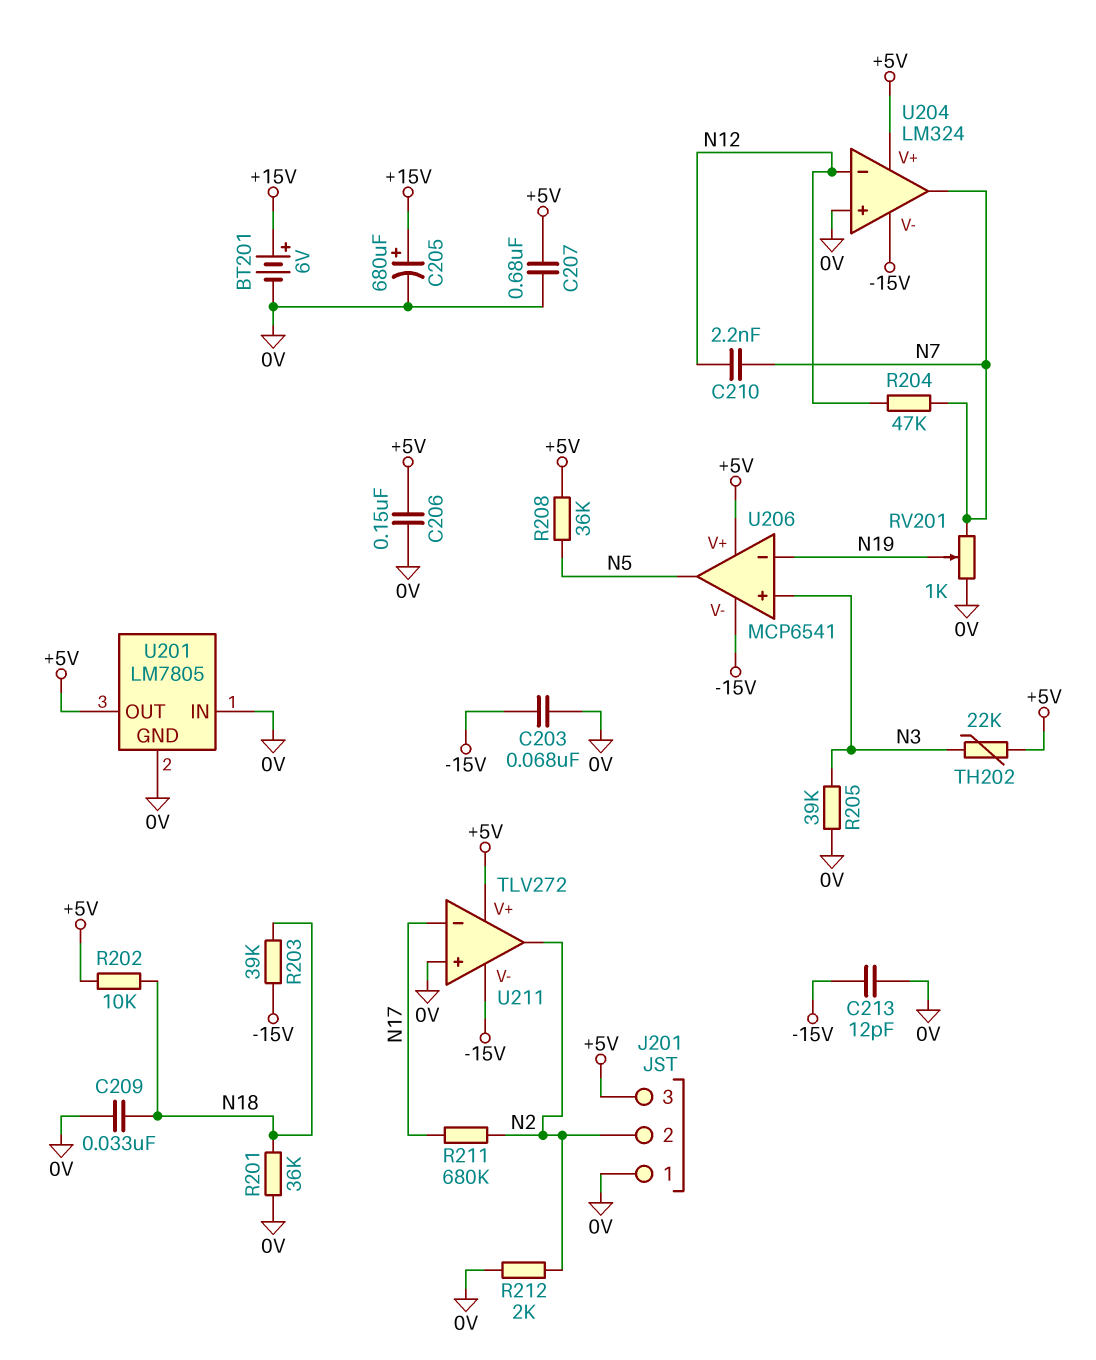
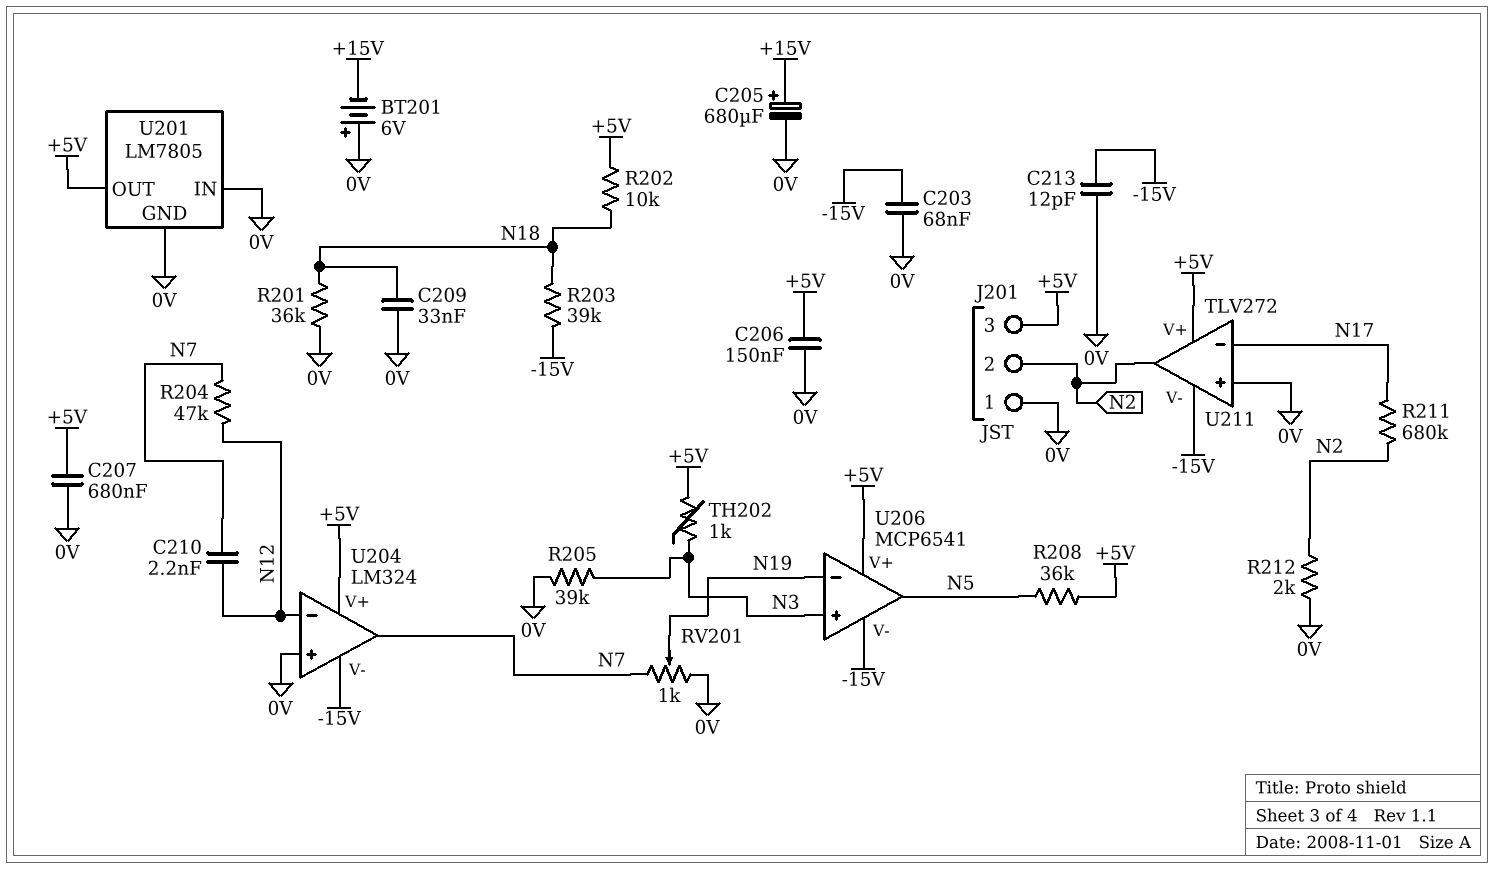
BT201: 6V (plus +15V, minus 0V) -> 6V (plus 0V, minus +15V)
TH202: 22k (+5V, N3) -> 1k (+5V, N3)

